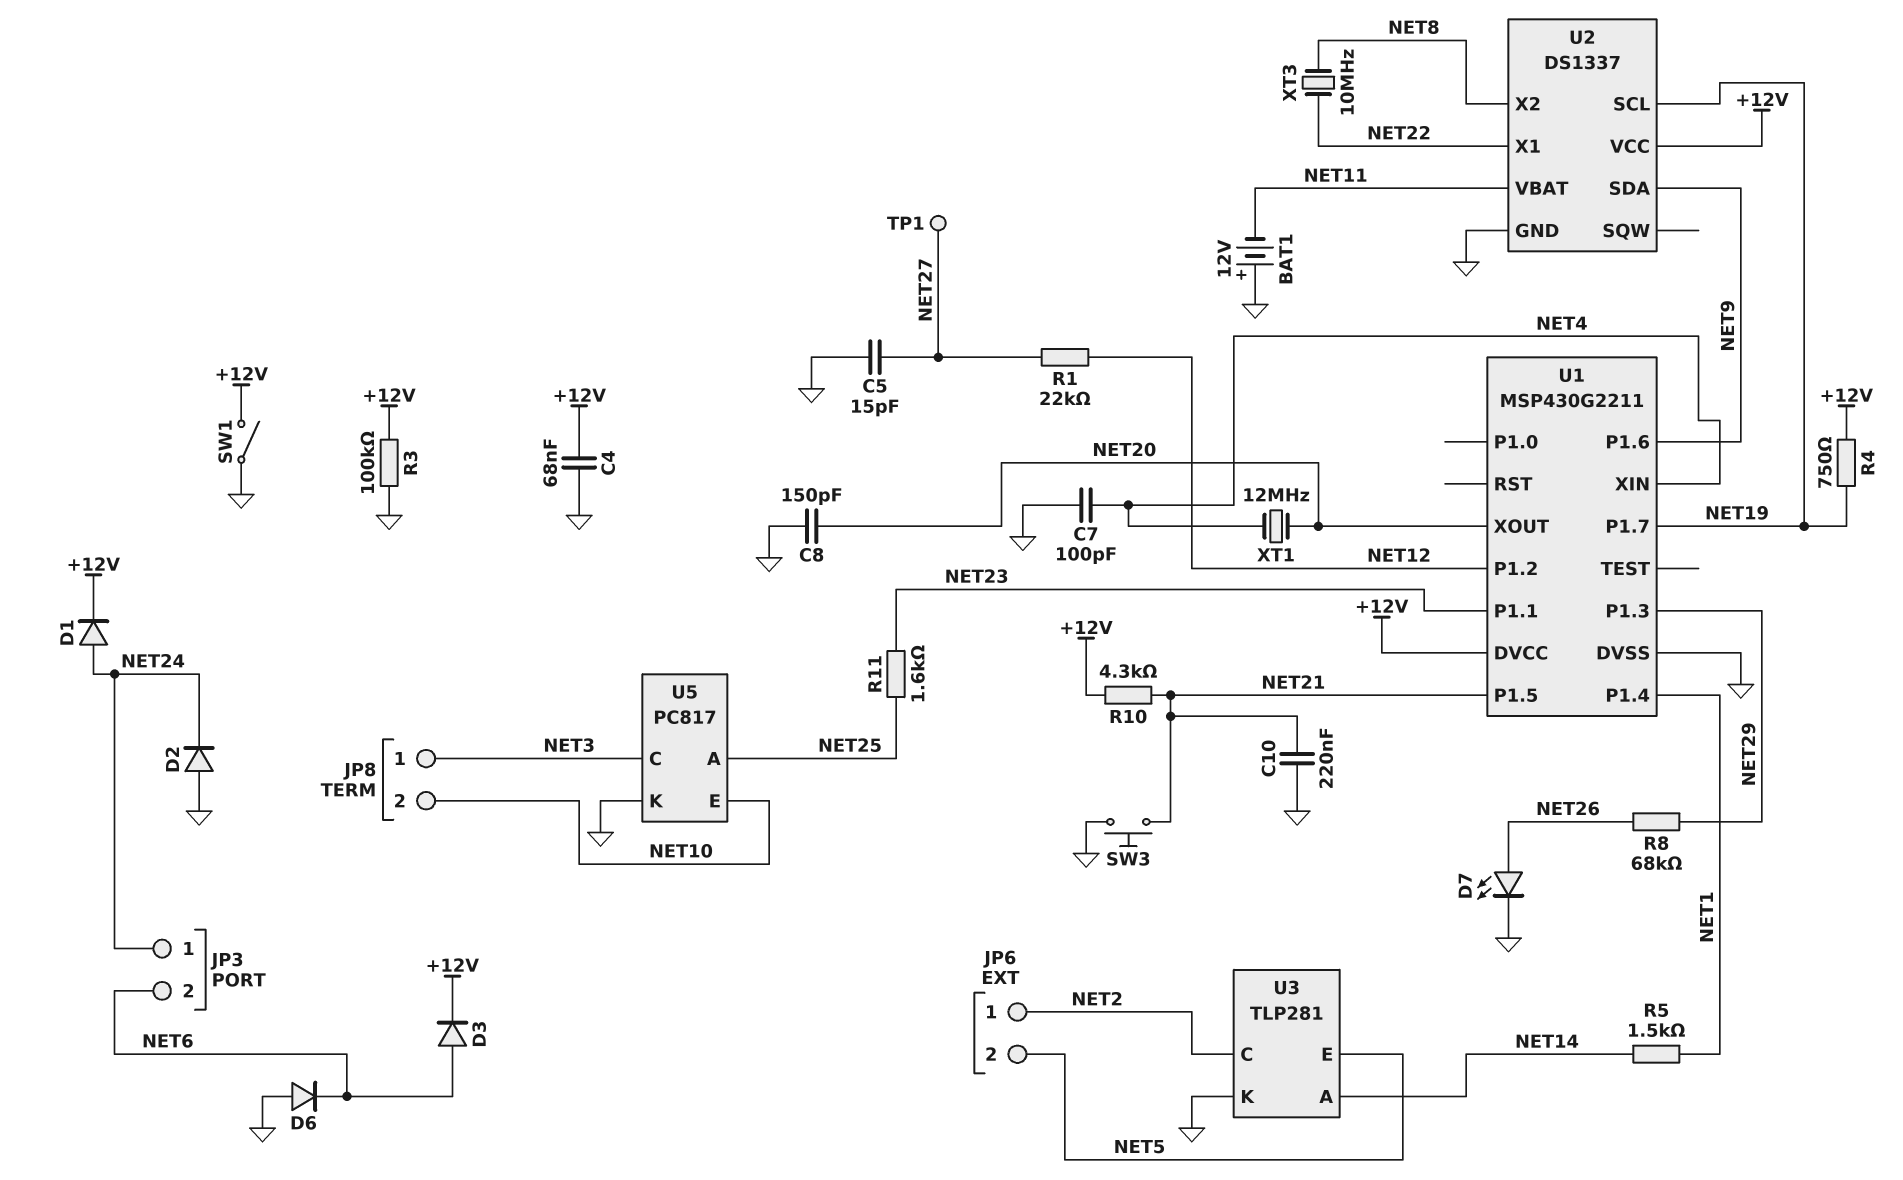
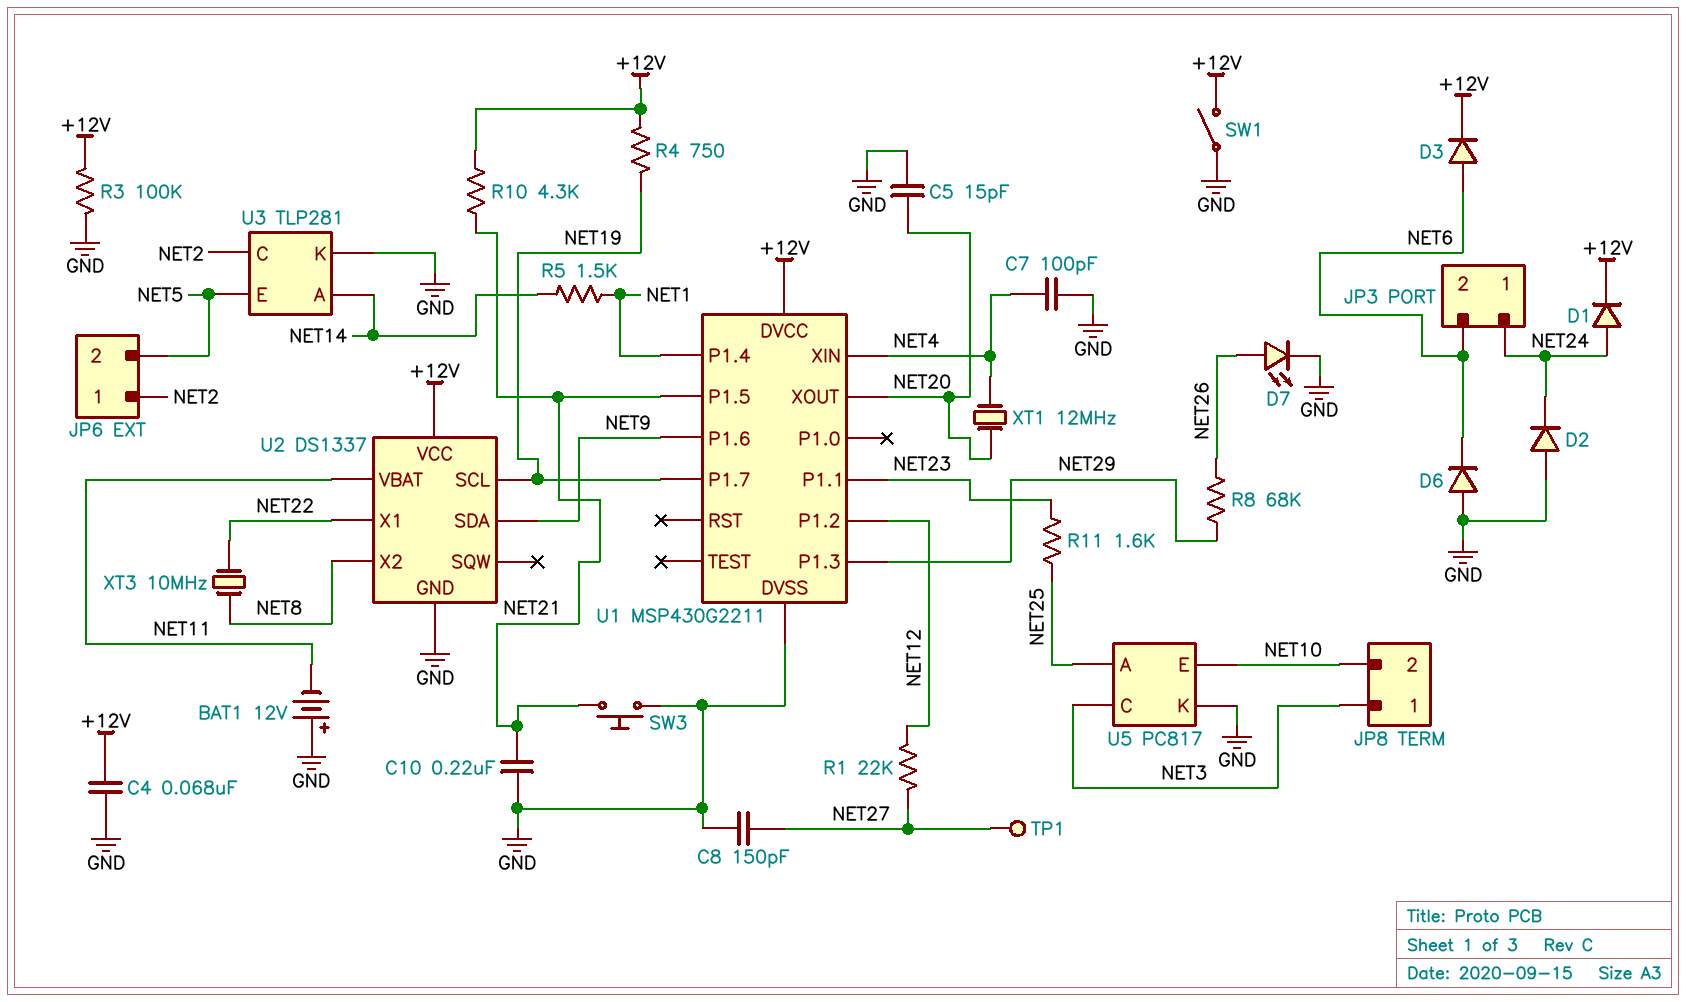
C5: 15pF (GND, NET27) -> 15pF (GND, NET20)
C8: 150pF (GND, NET20) -> 150pF (GND, NET27)

